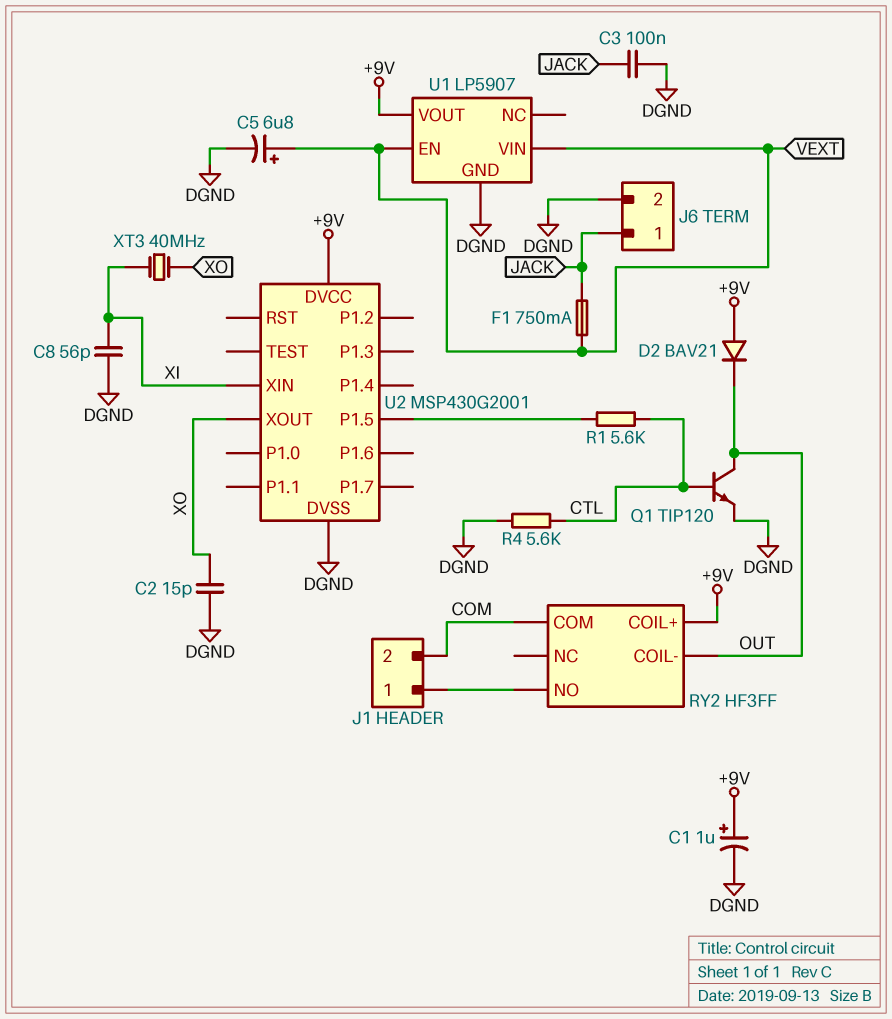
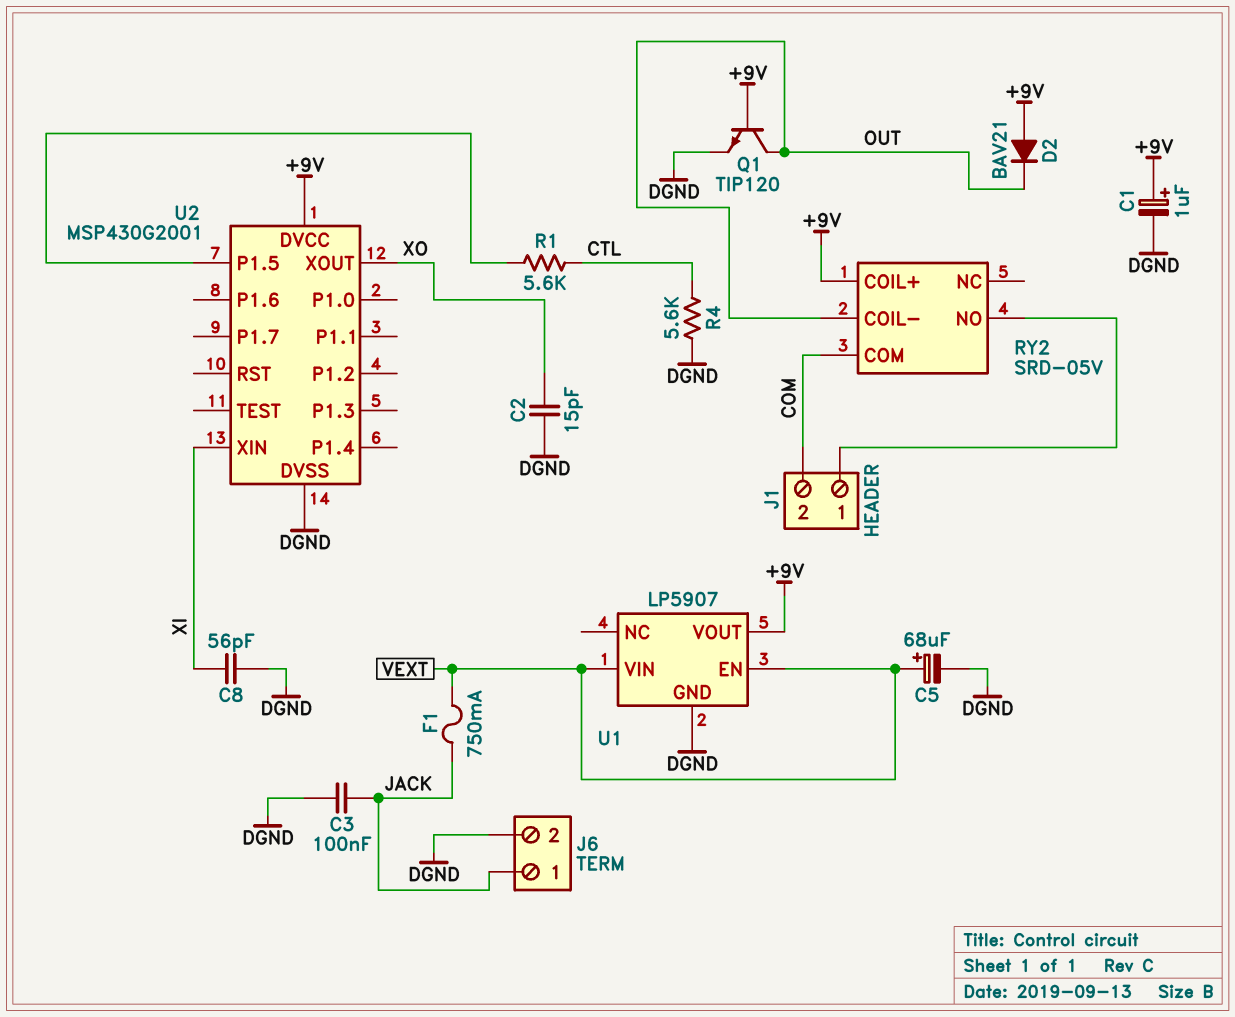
C5: 6.8uF (plus VEXT, minus DGND) -> 68uF (plus VEXT, minus DGND)
Q1: NPN TIP120 (B CTL, C OUT, E DGND) -> NPN TIP120 (B +9V, C OUT, E DGND)
RY2: HF3FF -> SRD-05V
XT3: 40MHz (XI, XO) -> none

